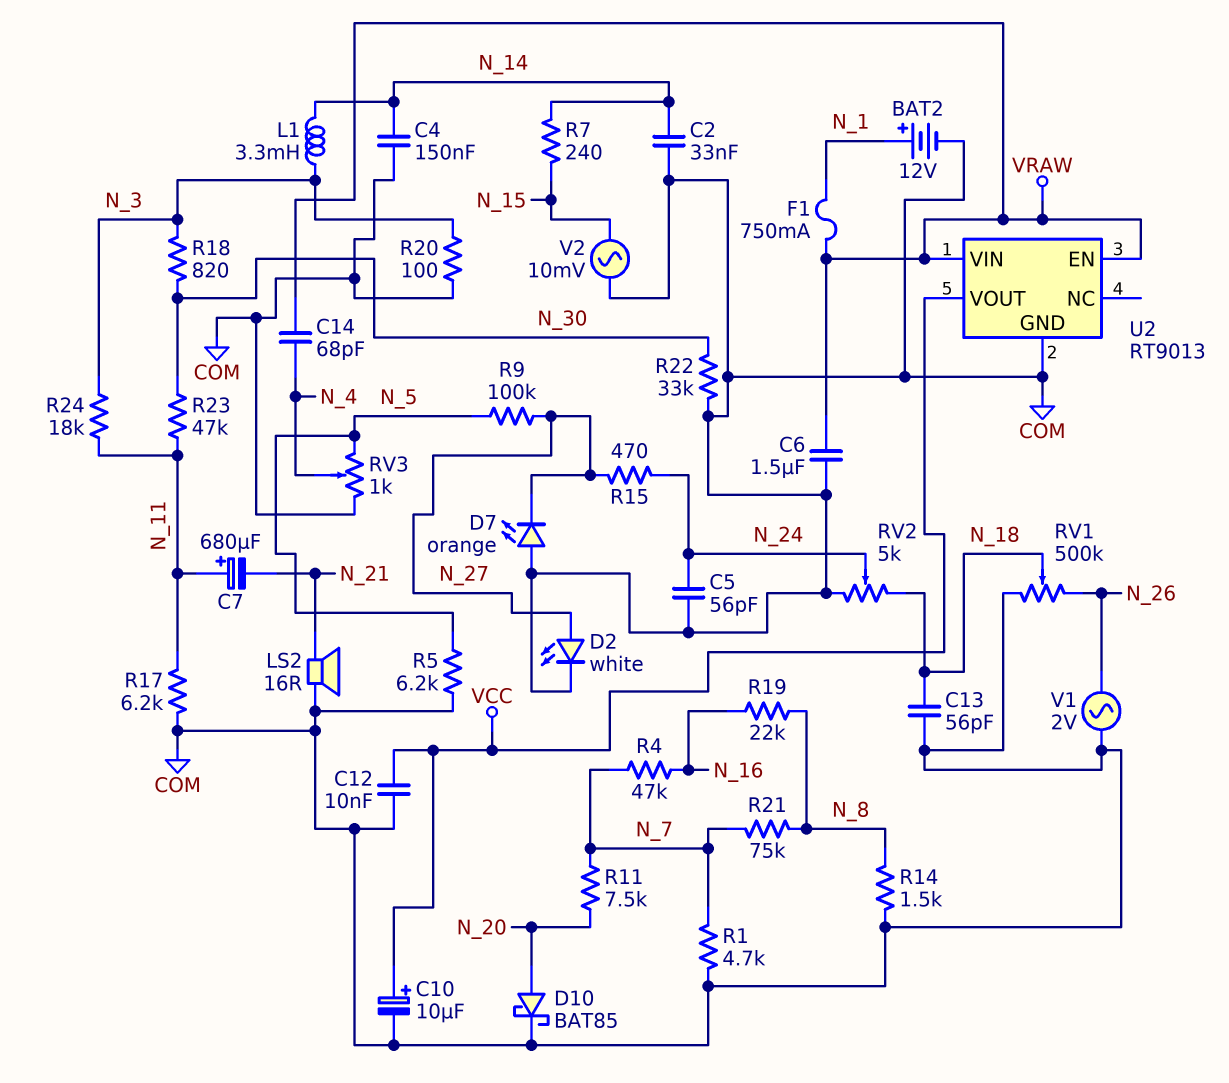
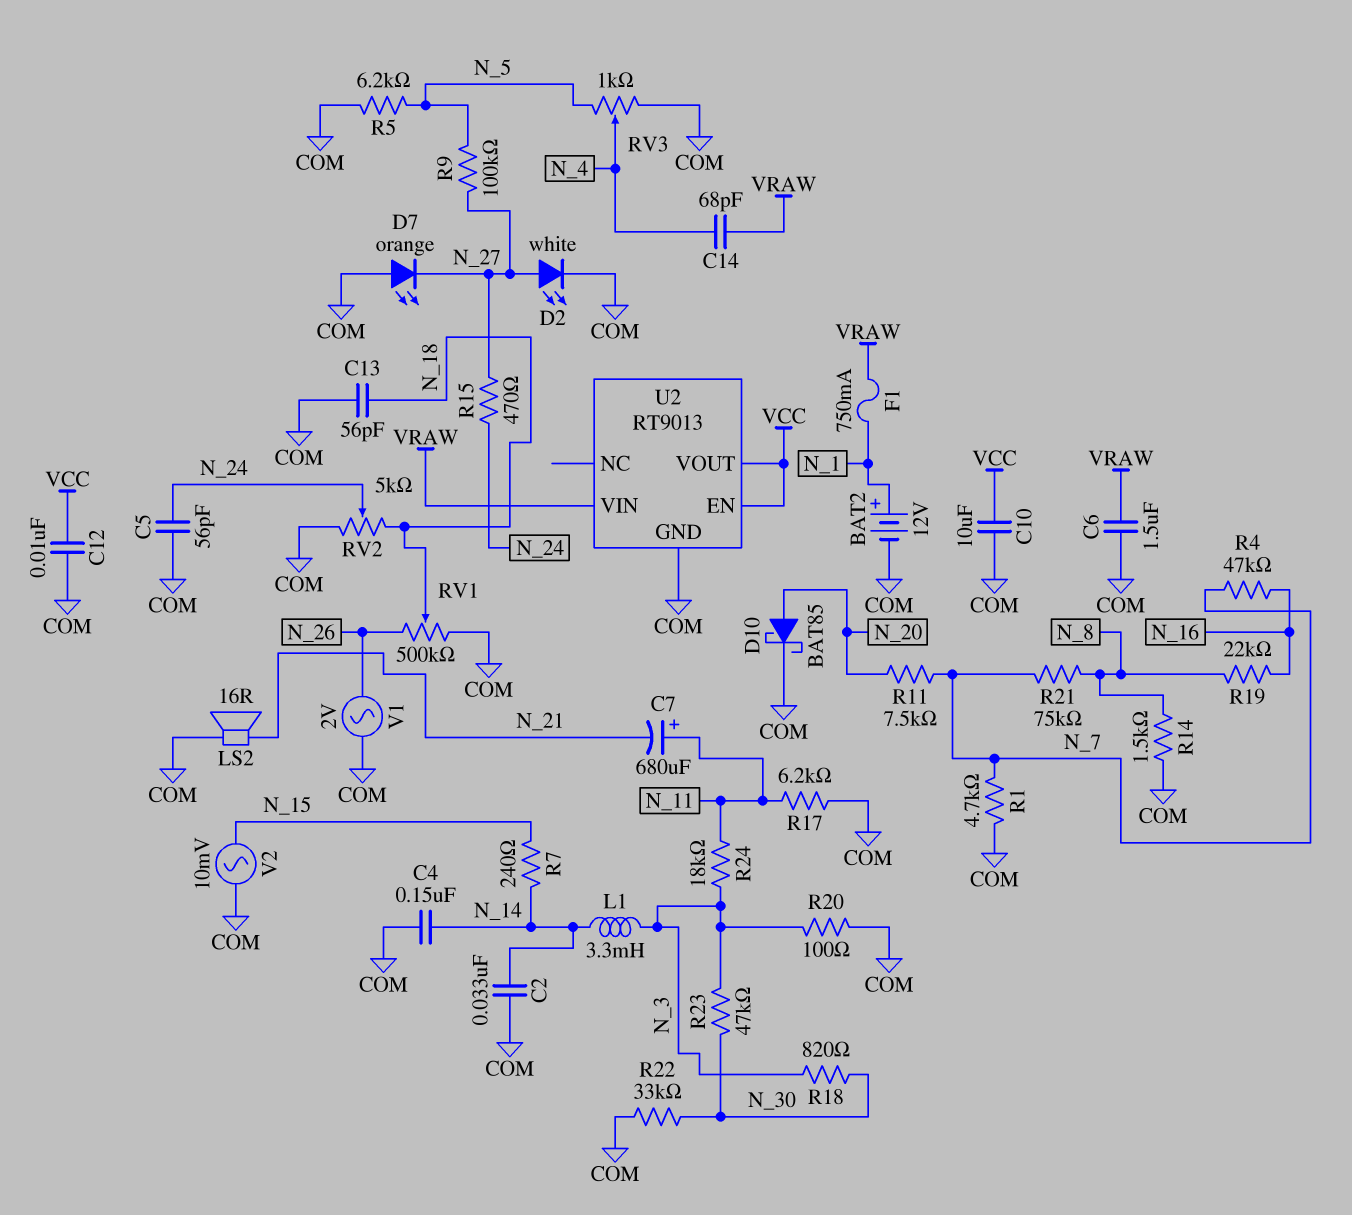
C10: 10uF (plus VCC, minus COM) -> 10uF (COM, VCC)
R23: 47k (N_11, N_30) -> 47k (N_3, N_30)
U2 pin EN: VRAW -> VCC

